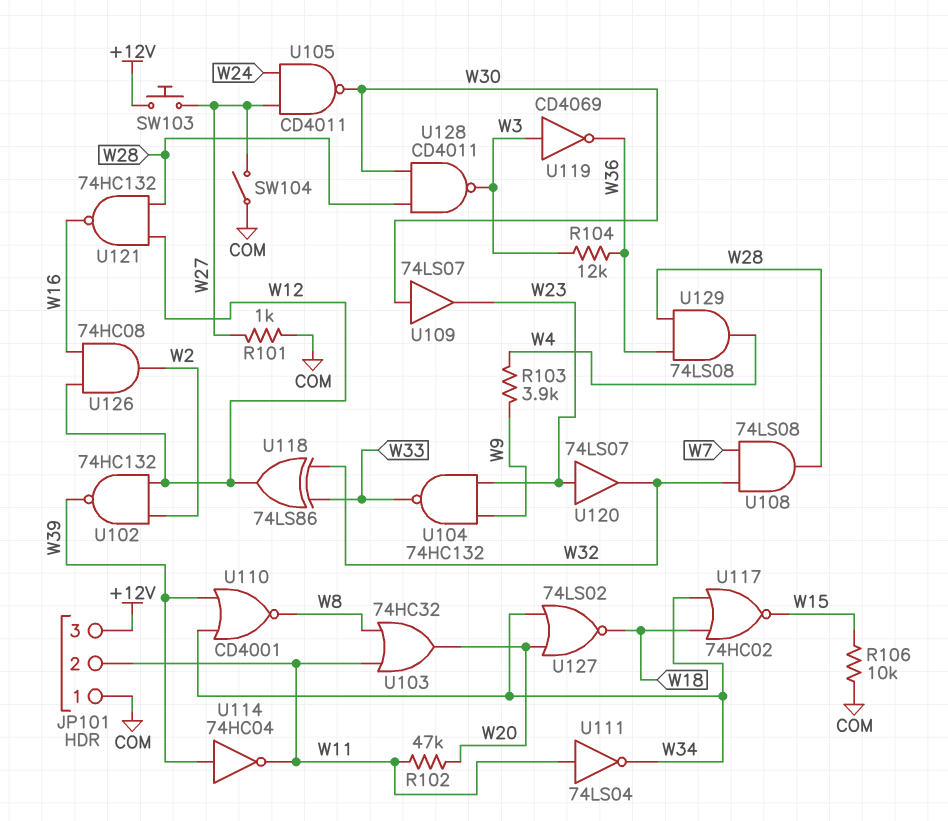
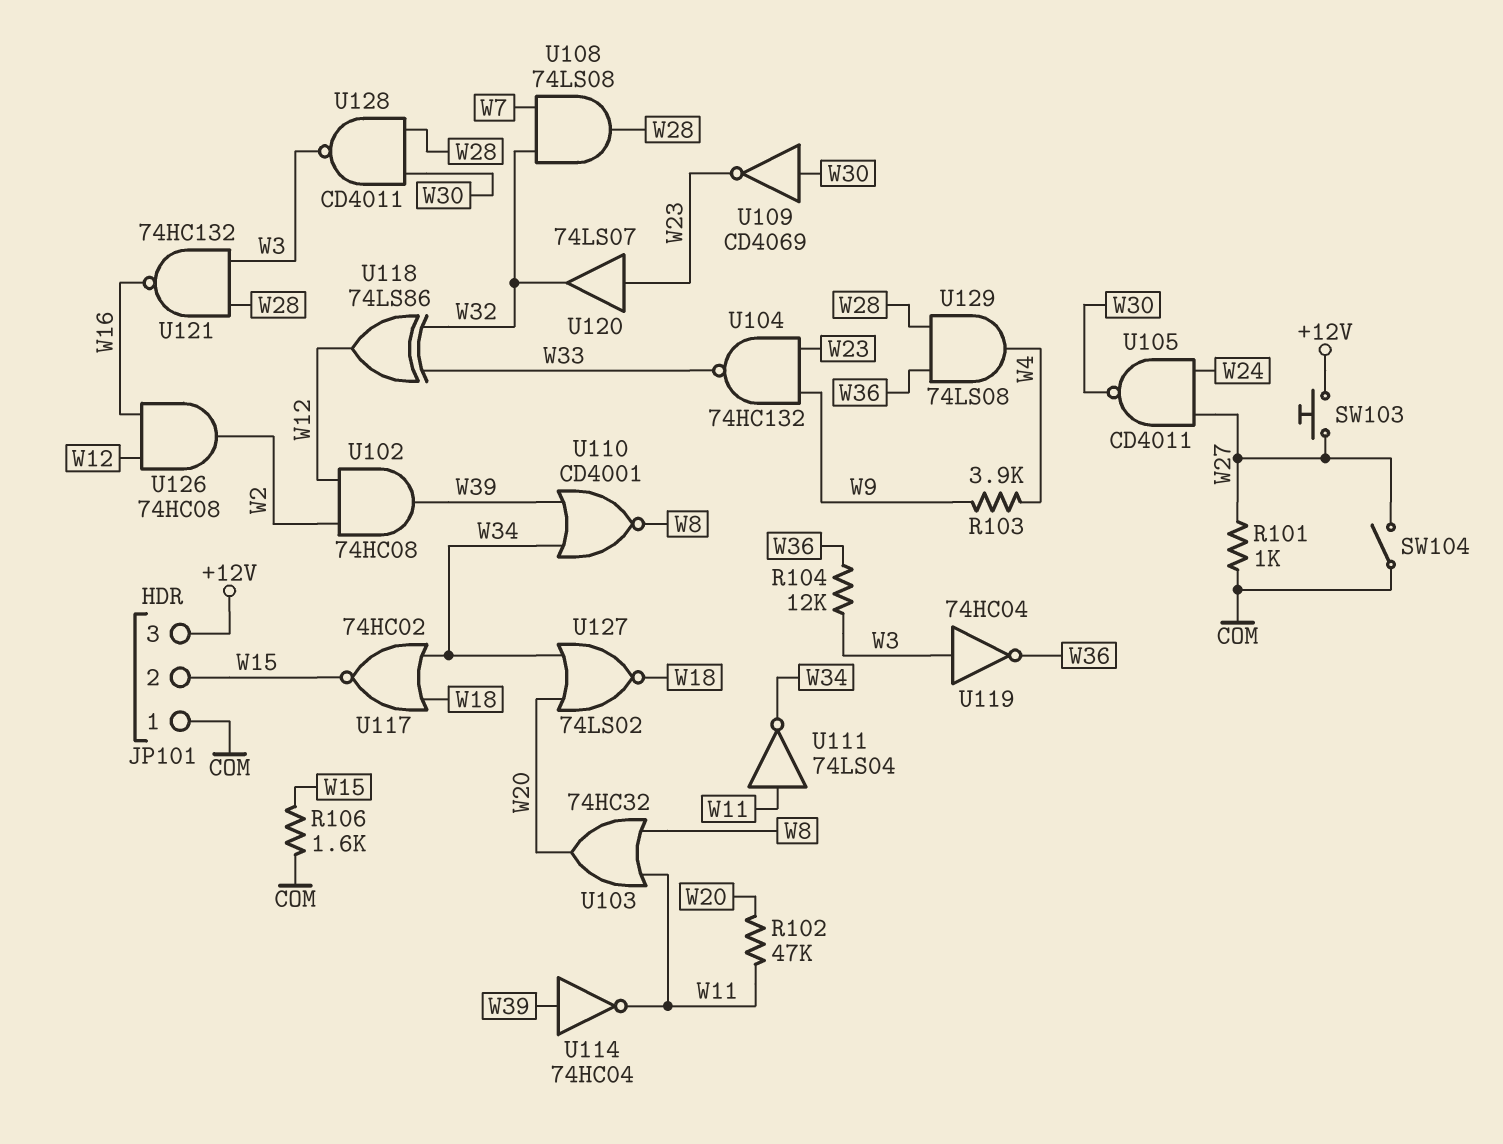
JP101 pin 2: W11 -> W15
R106: 10k (COM, W15) -> 1.6k (COM, W15)
U102: NAND 74HC132 (in W2, in W12, out W39) -> AND 74HC08 (in W2, in W12, out W39)
U109: buffer 74LS07 (in W30, out W23) -> NOT CD4069 (in W30, out W23)
U119: NOT CD4069 (in W3, out W36) -> NOT 74HC04 (in W3, out W36)
U121: NAND 74HC132 (in W12, in W28, out W16) -> NAND 74HC132 (in W3, in W28, out W16)

